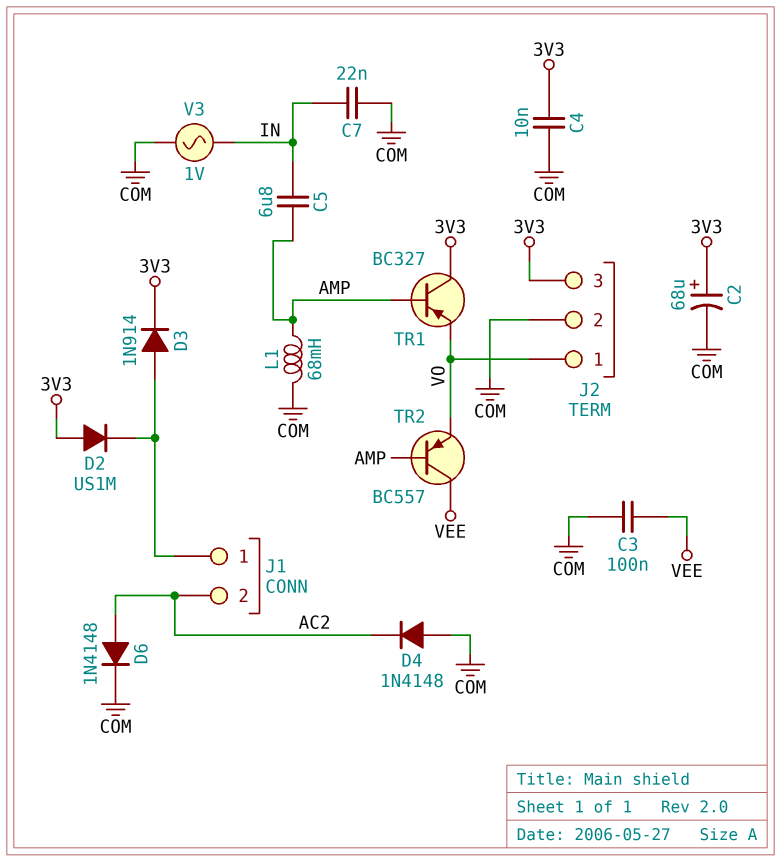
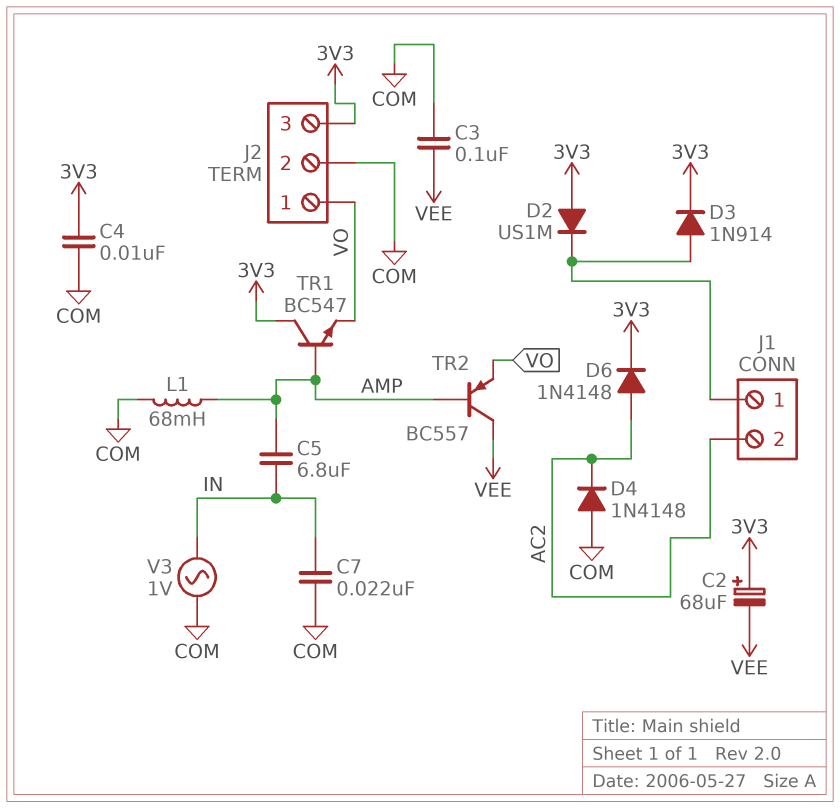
C2: 68uF (plus 3V3, minus COM) -> 68uF (plus 3V3, minus VEE)
D6: diode 1N4148 (A AC2, K COM) -> diode 1N4148 (A AC2, K 3V3)
TR1: PNP BC327 (B AMP, C 3V3, E VO) -> NPN BC547 (B AMP, C 3V3, E VO)

